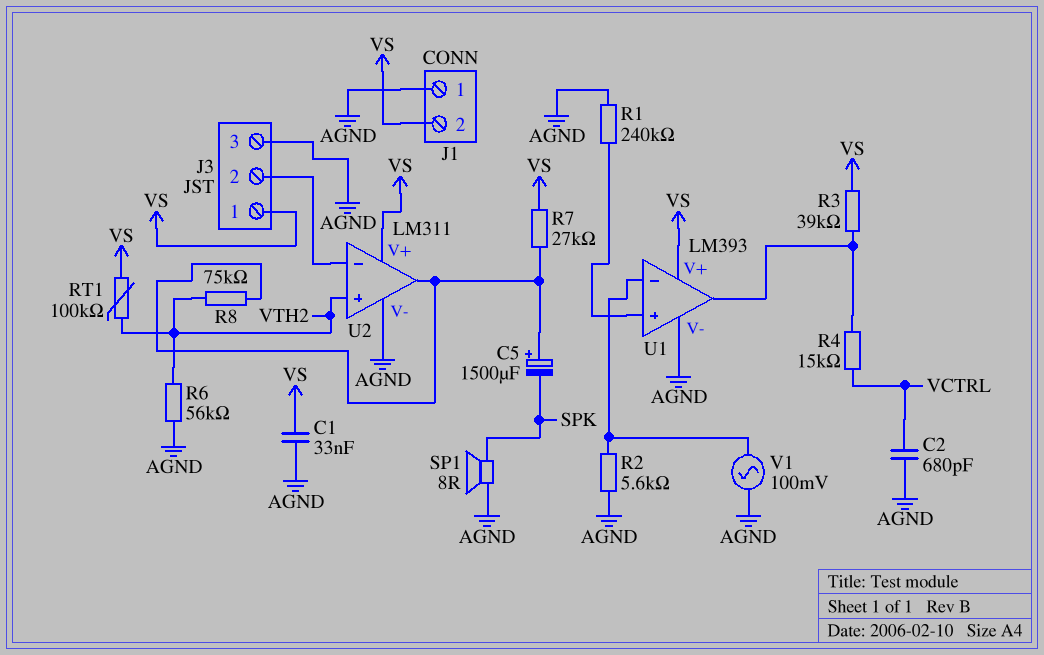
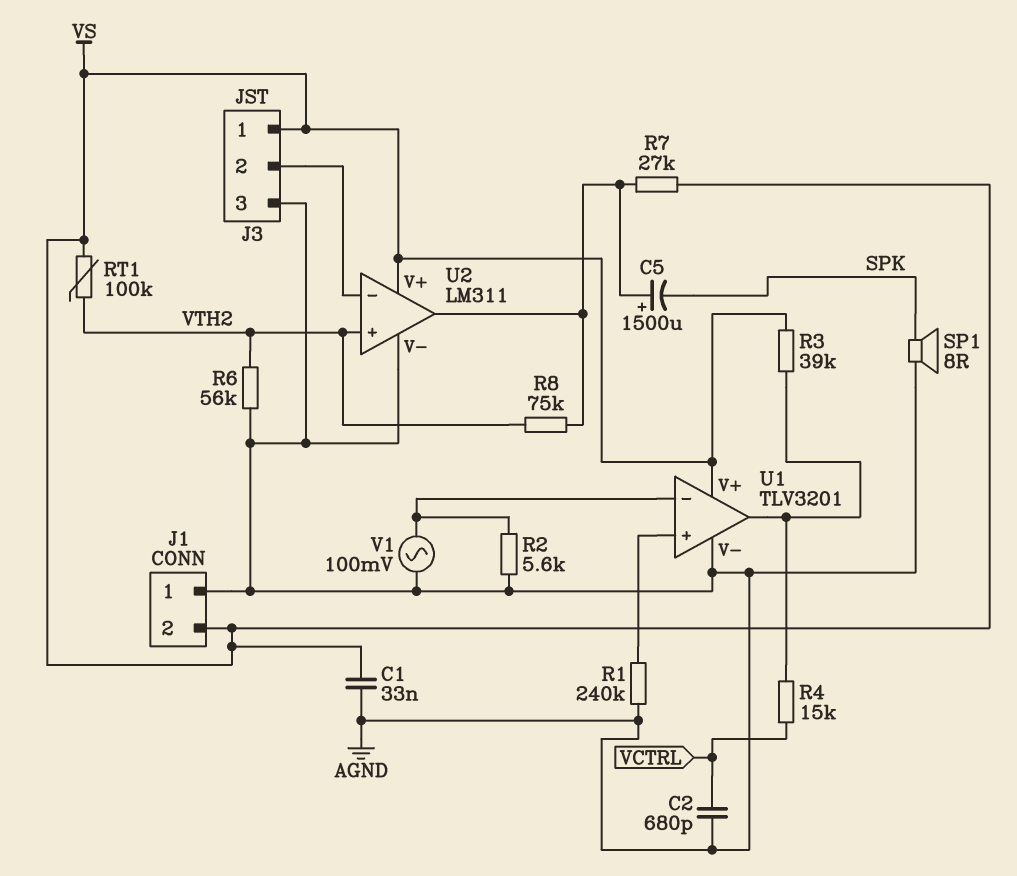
U1: LM393 -> TLV3201

